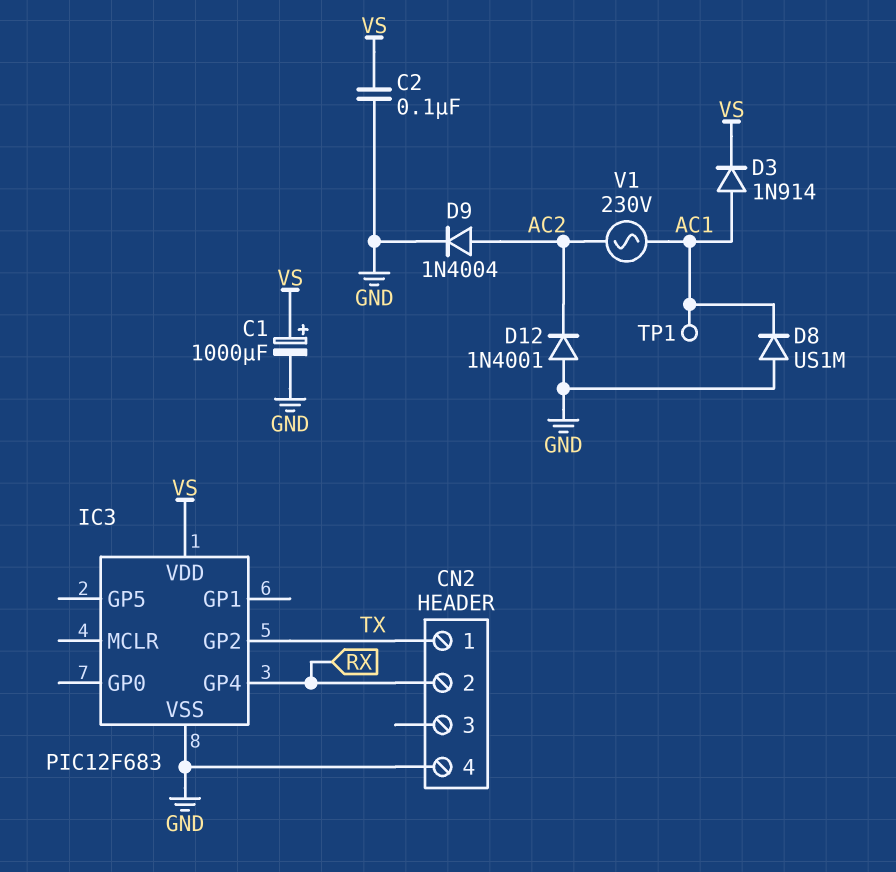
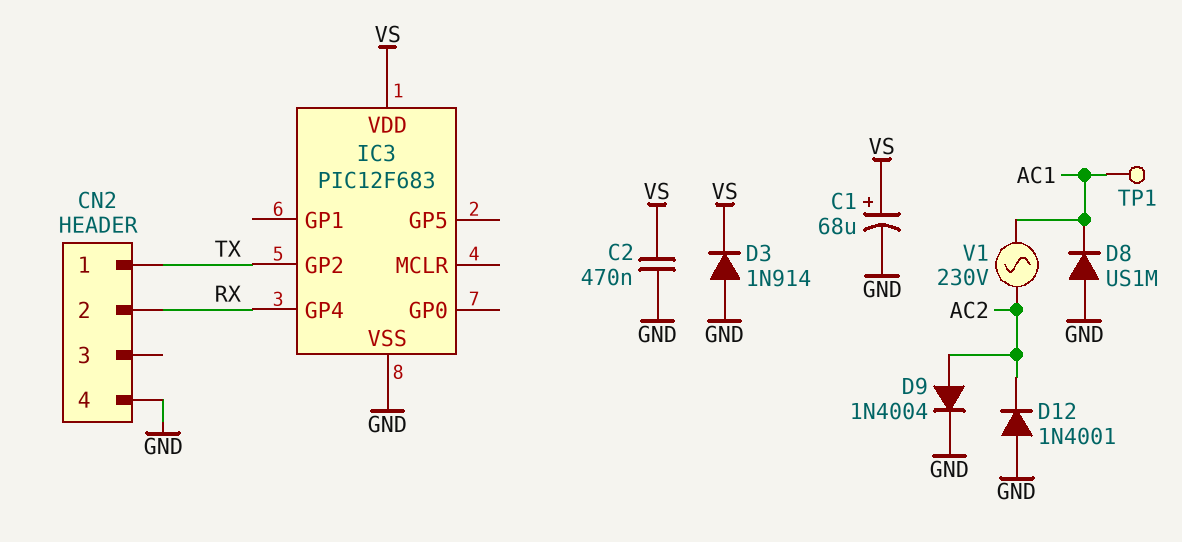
C1: 1000uF (plus VS, minus GND) -> 68uF (plus VS, minus GND)
C2: 100nF (GND, VS) -> 470nF (GND, VS)
D3: diode 1N914 (A AC1, K VS) -> diode 1N914 (A GND, K VS)

